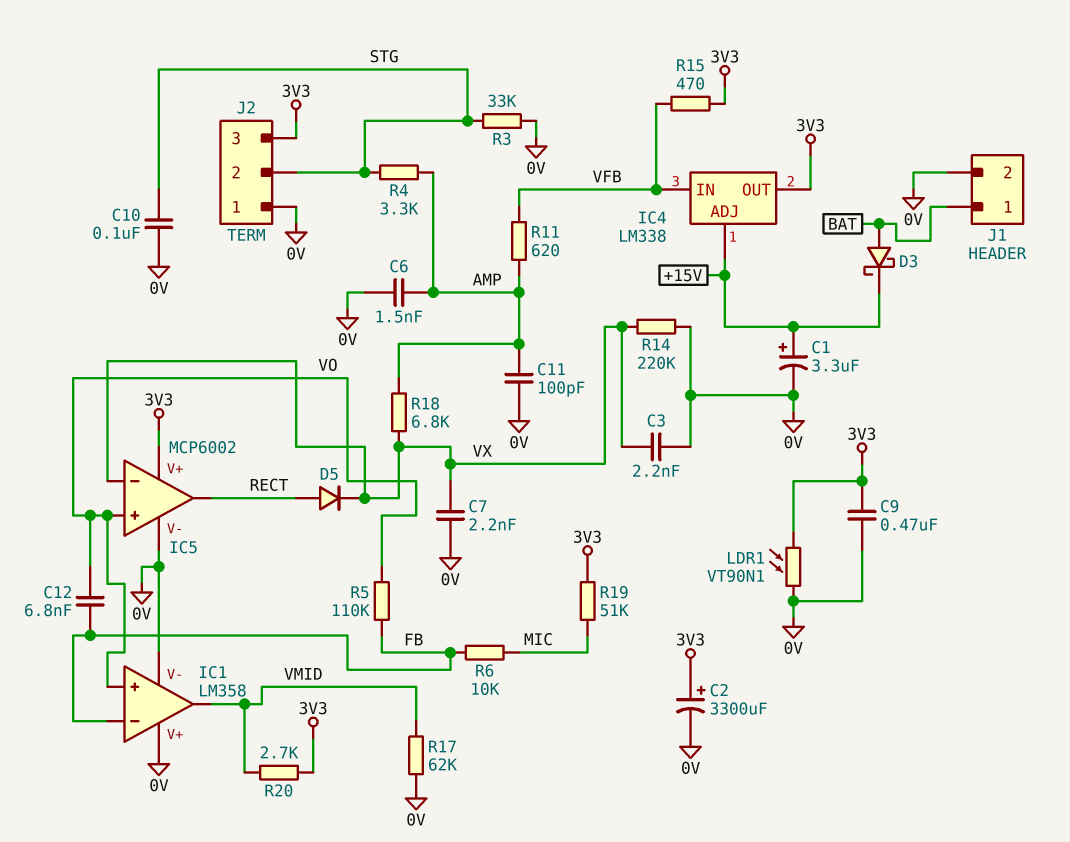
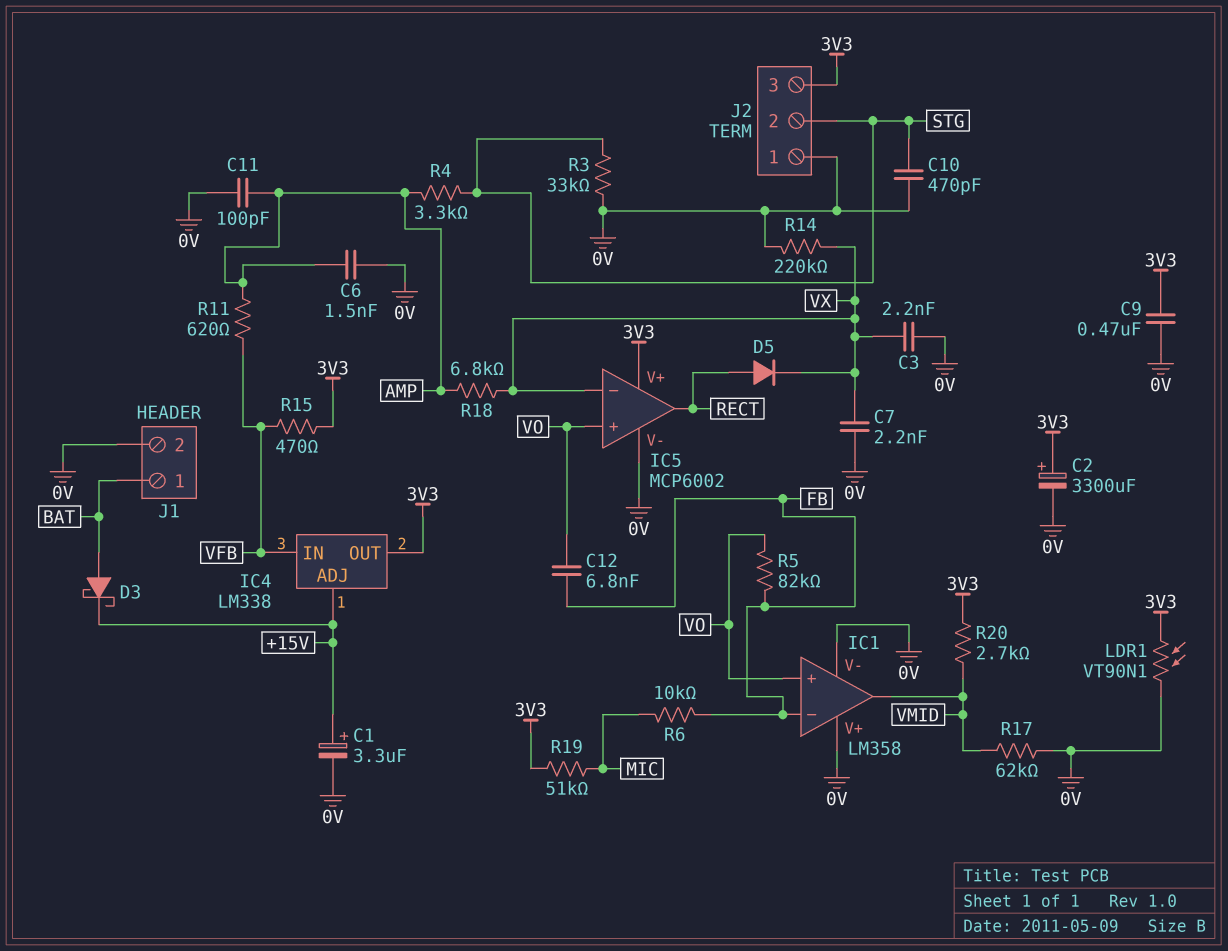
C10: 100nF (0V, STG) -> 470pF (0V, STG)
R5: 110k (FB, VO) -> 82k (FB, VO)

